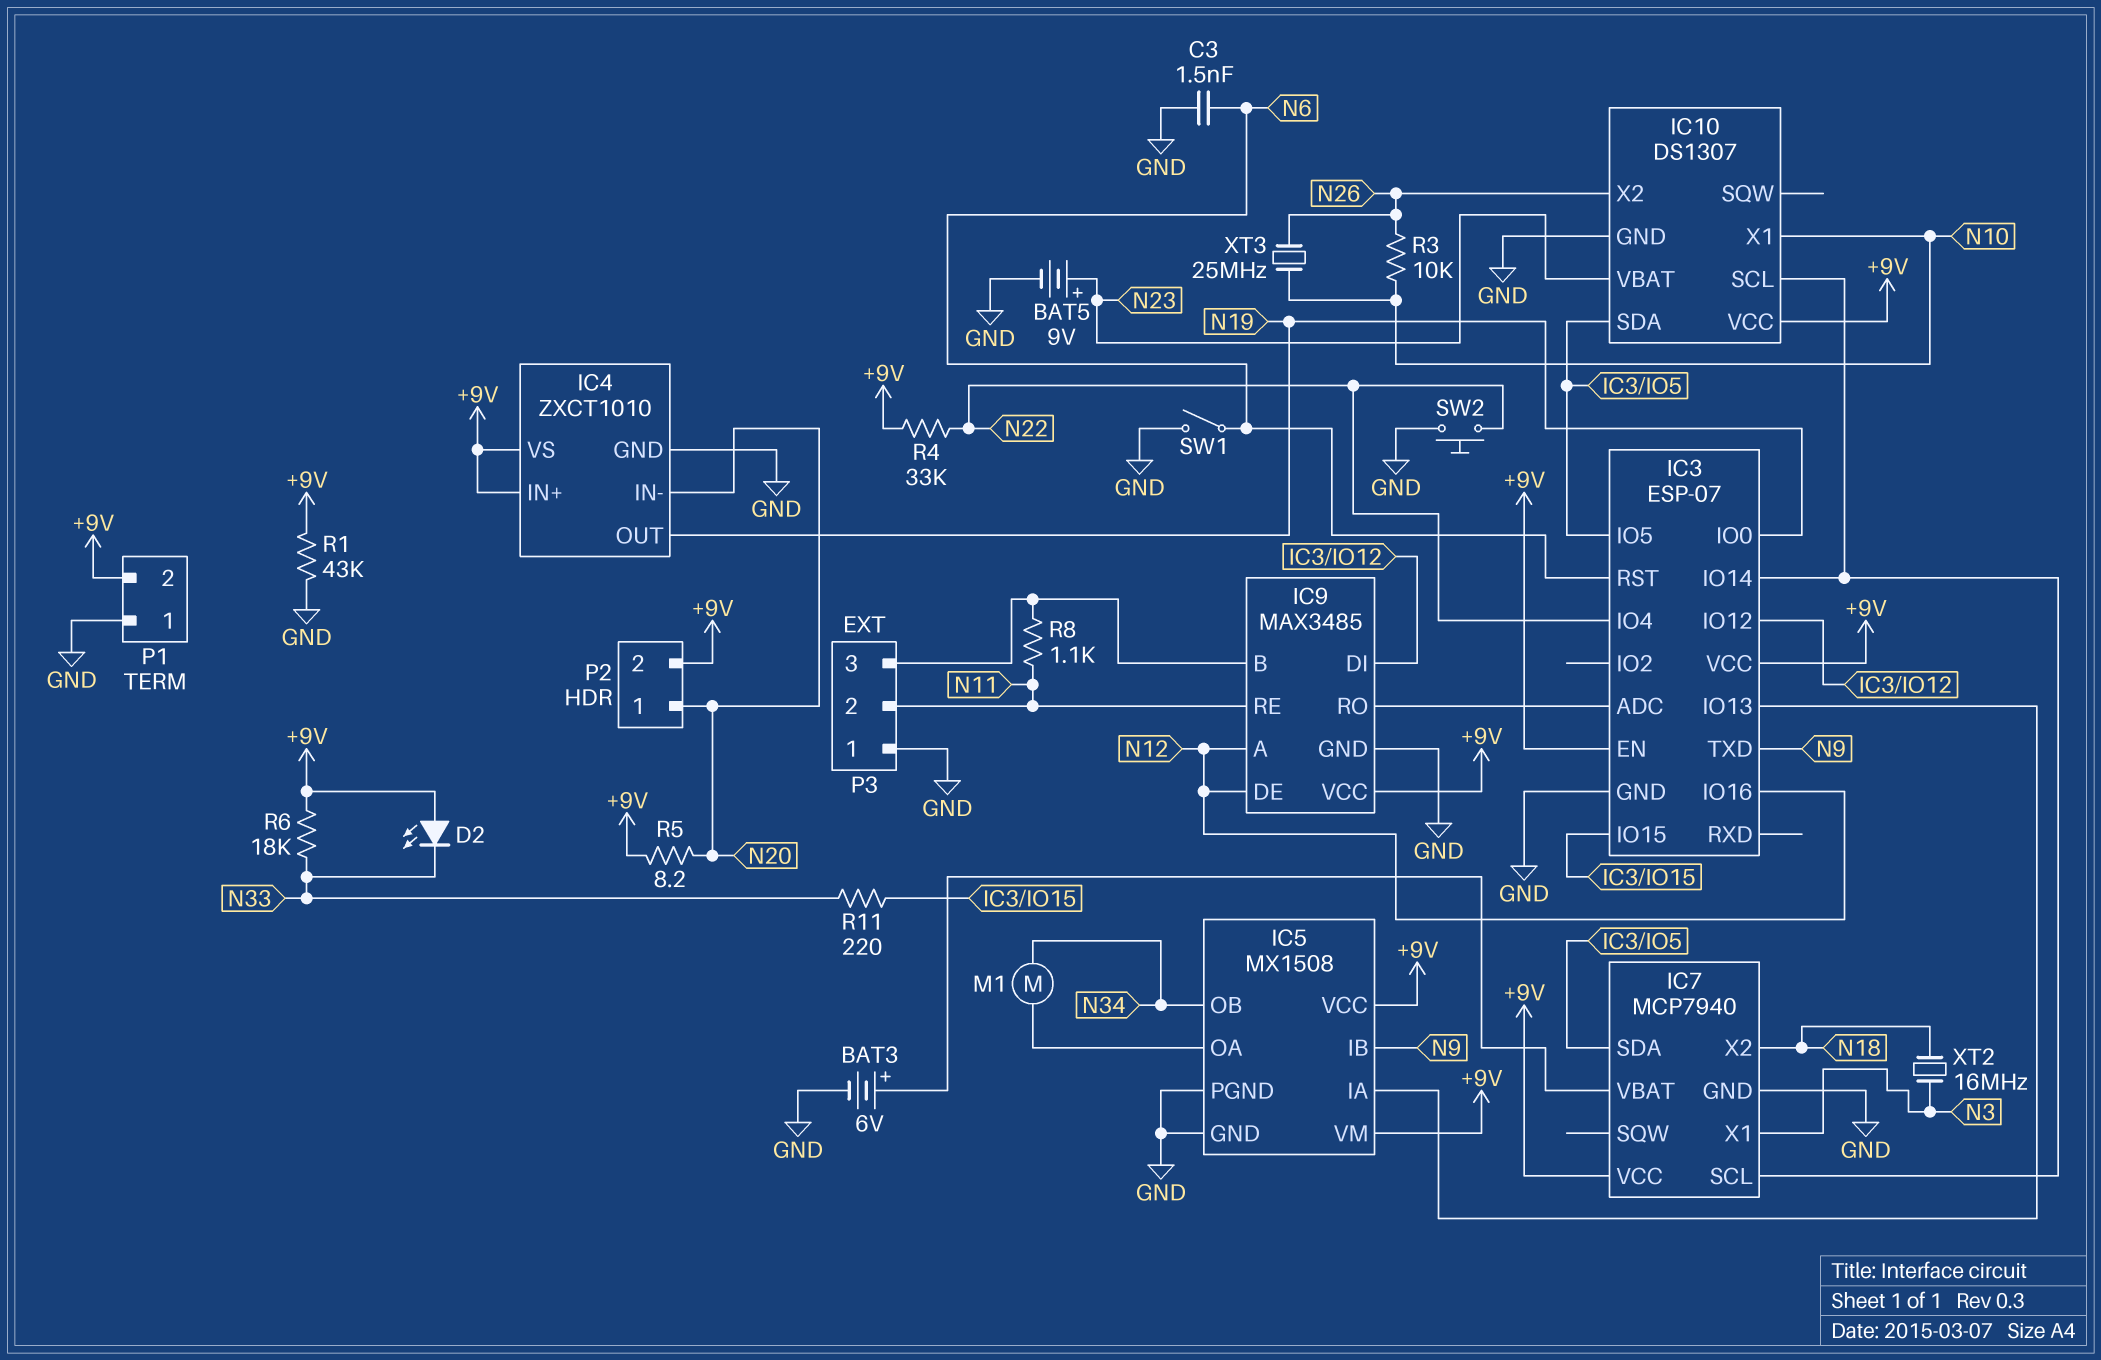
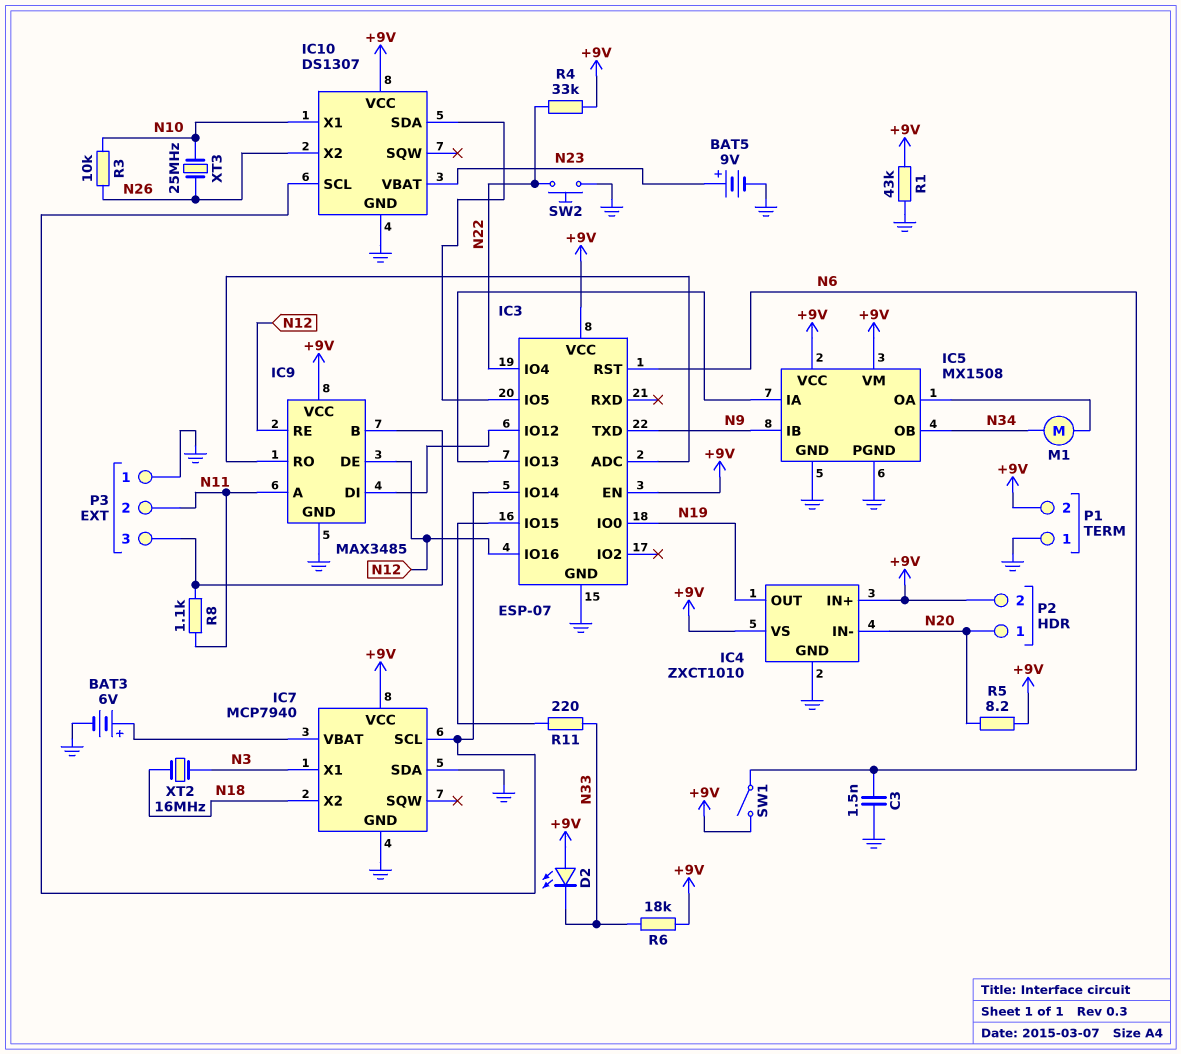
IC7 pin SDA: IC3/IO5 -> GND
IC9 pin A: N12 -> N11
IC9 pin RE: N11 -> N12
SW1: switch (GND, N6) -> switch (+9V, N6)

